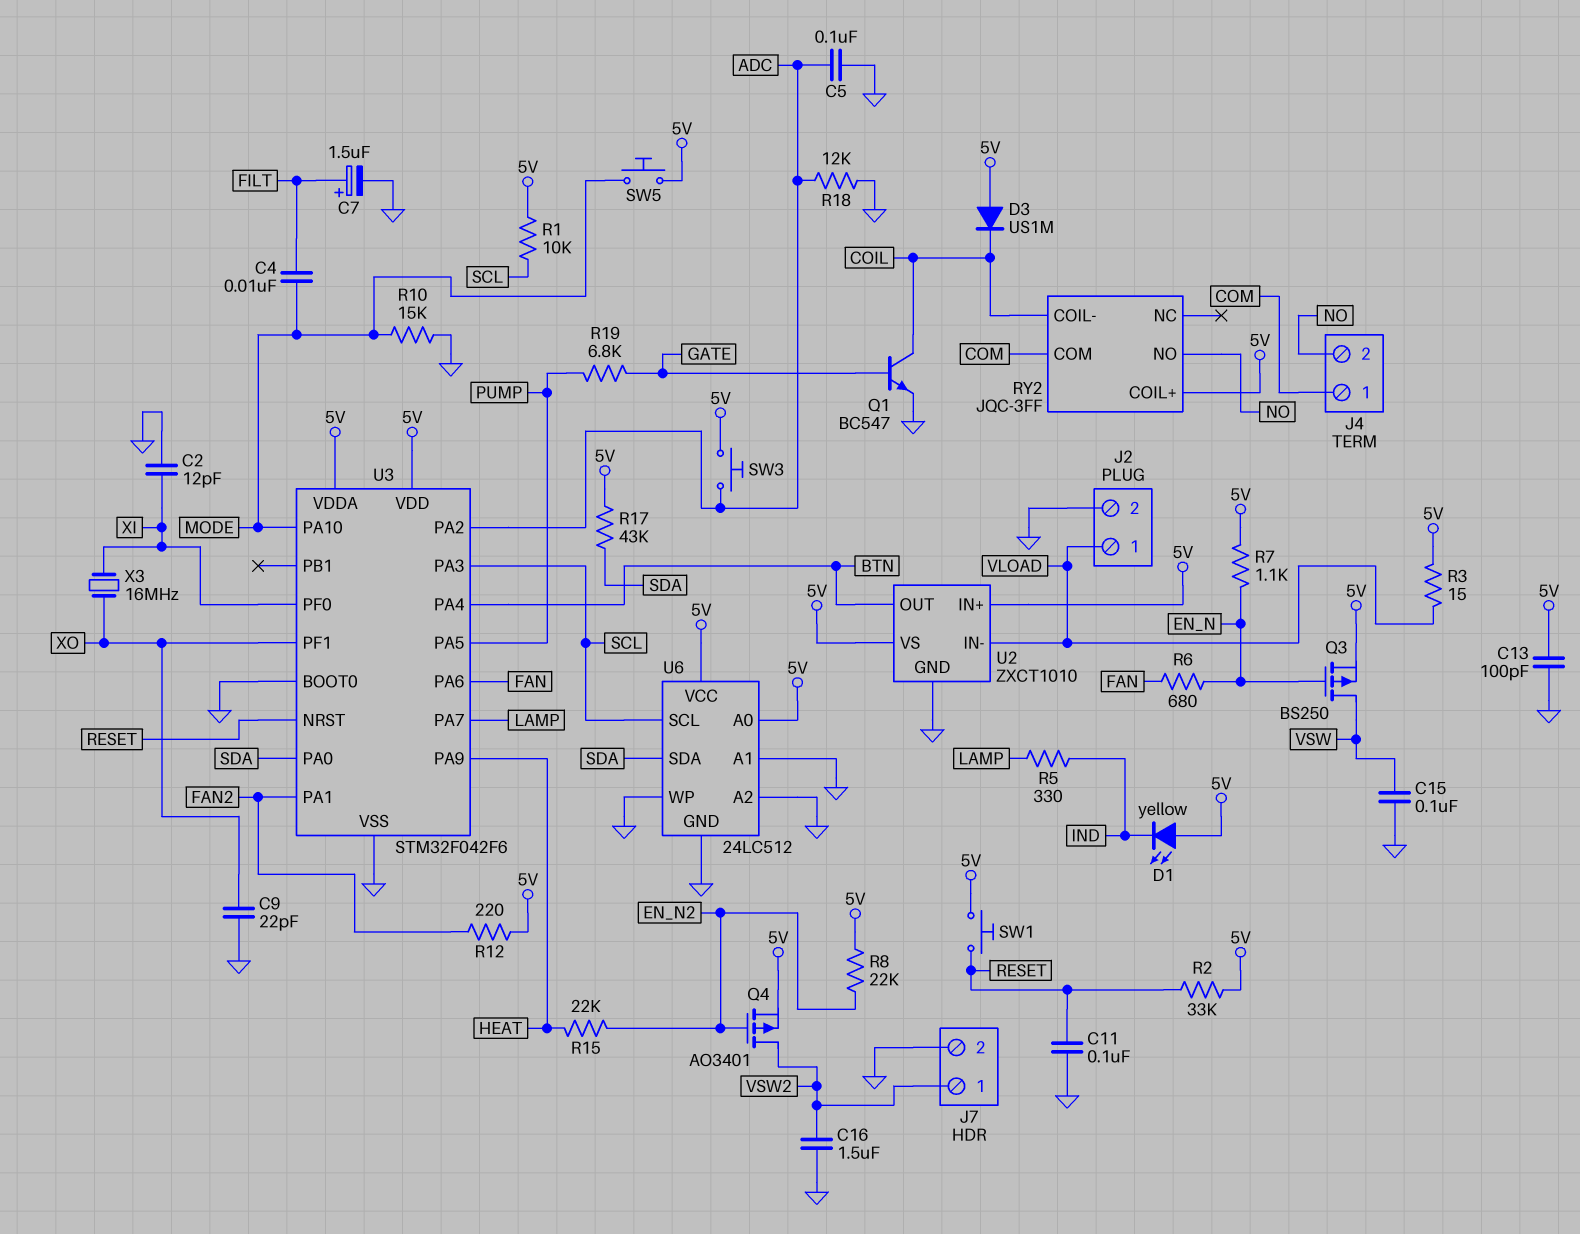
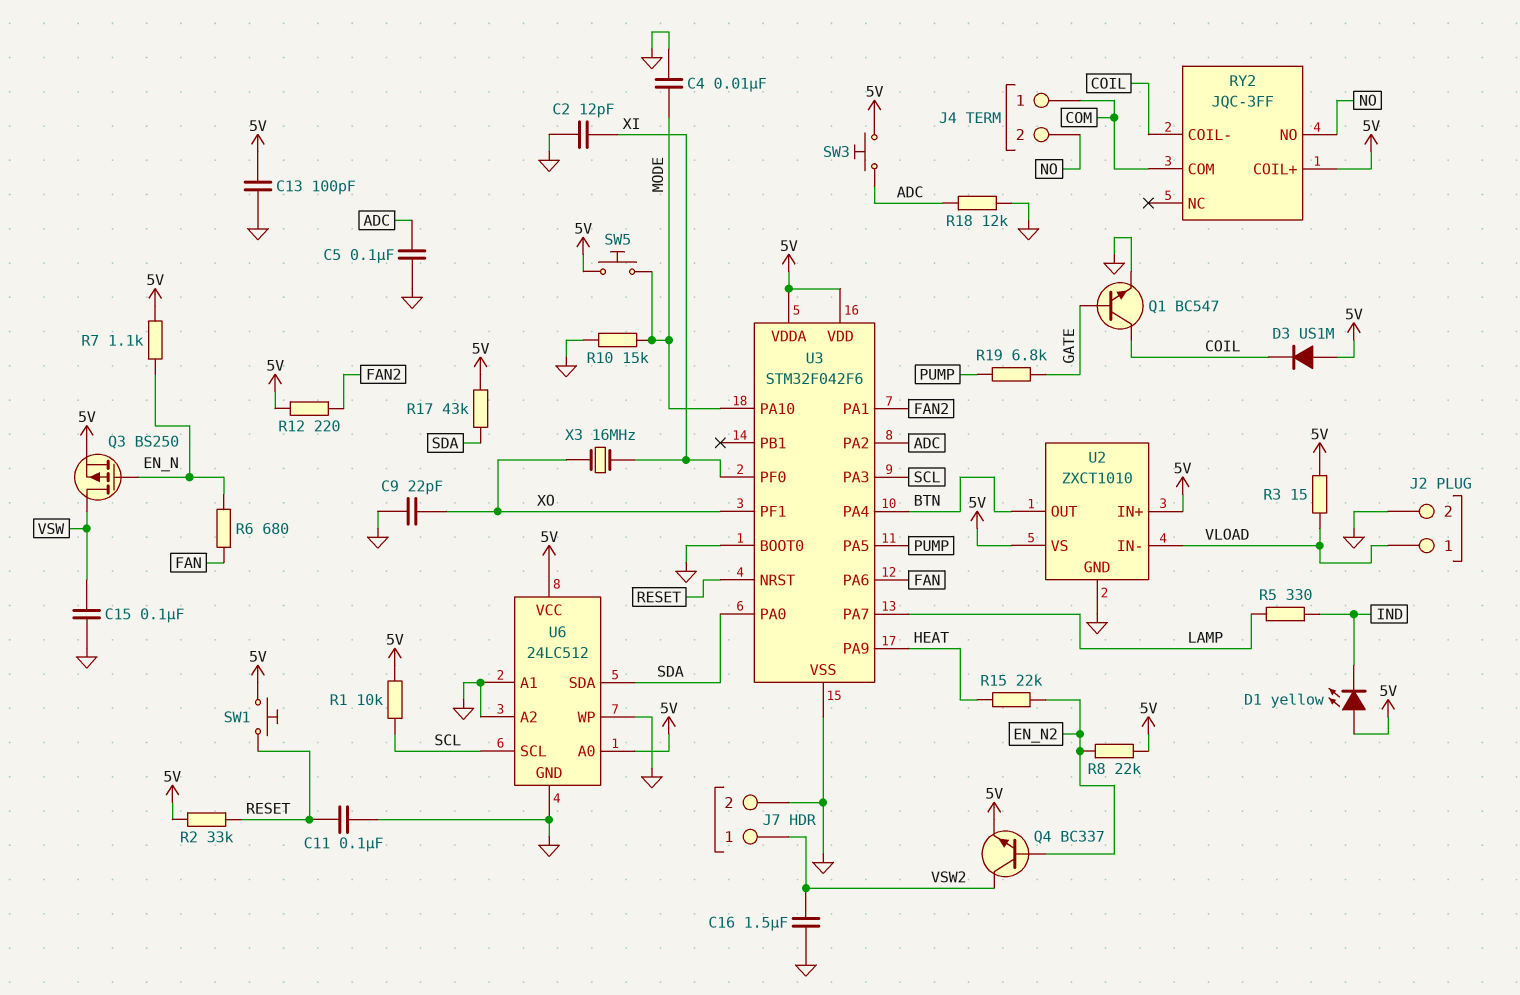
C4: 10nF (FILT, MODE) -> 10nF (GND, MODE)
C7: 1.5uF (plus FILT, minus GND) -> none
Q4: PMOS AO3401 (G EN_N2, D VSW2, S 5V) -> NPN BC337 (B EN_N2, C VSW2, E 5V)

